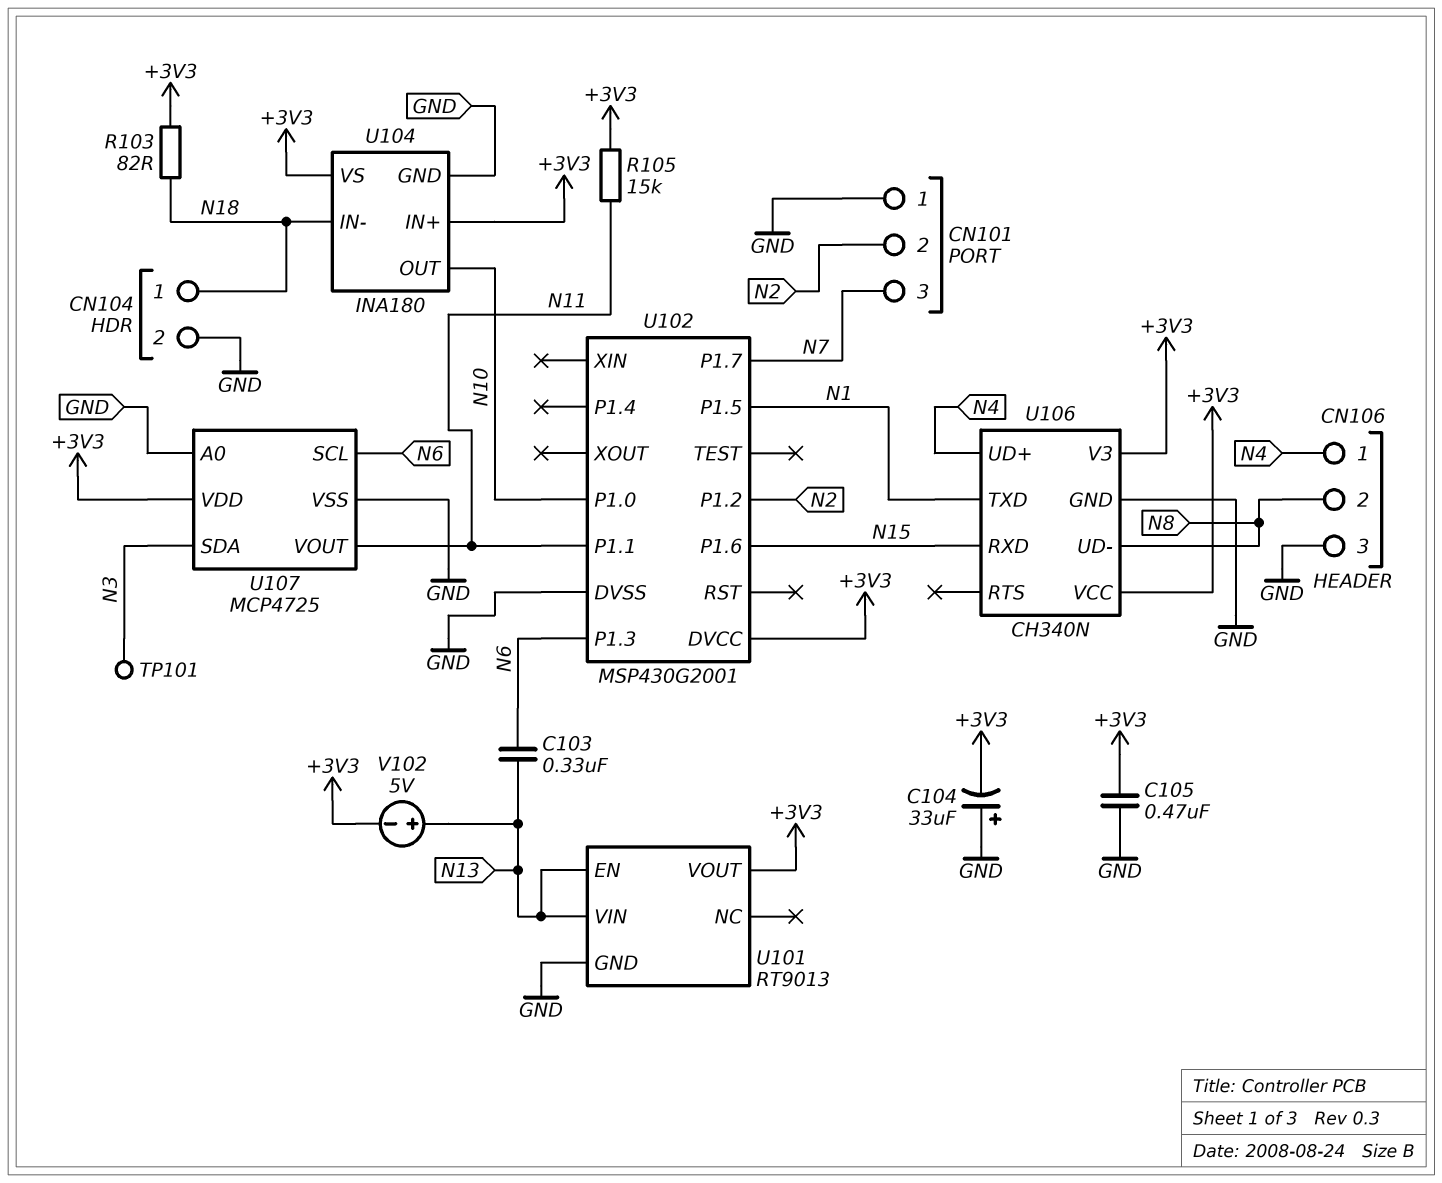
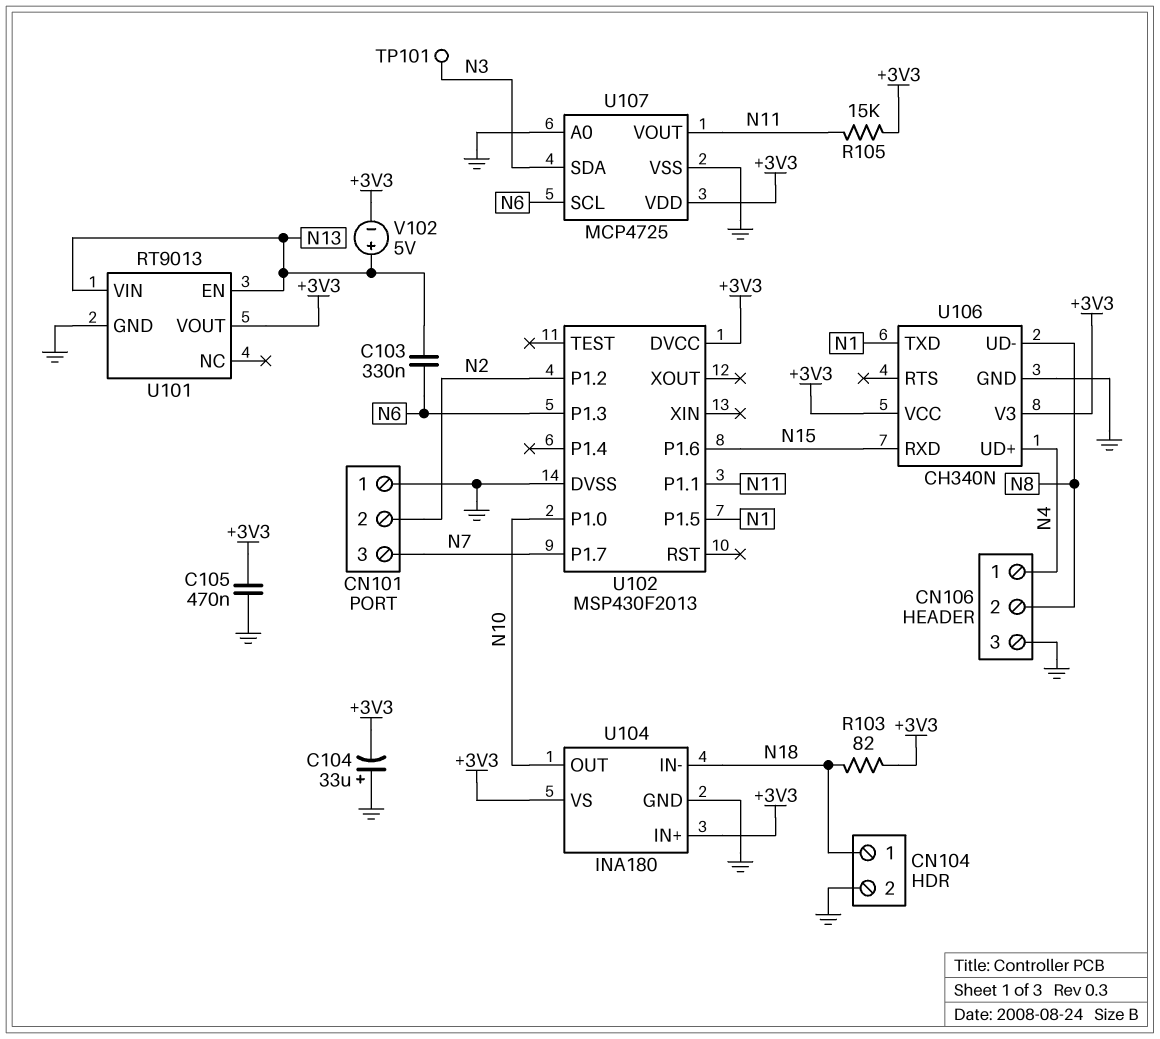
U102: MSP430G2001 -> MSP430F2013

